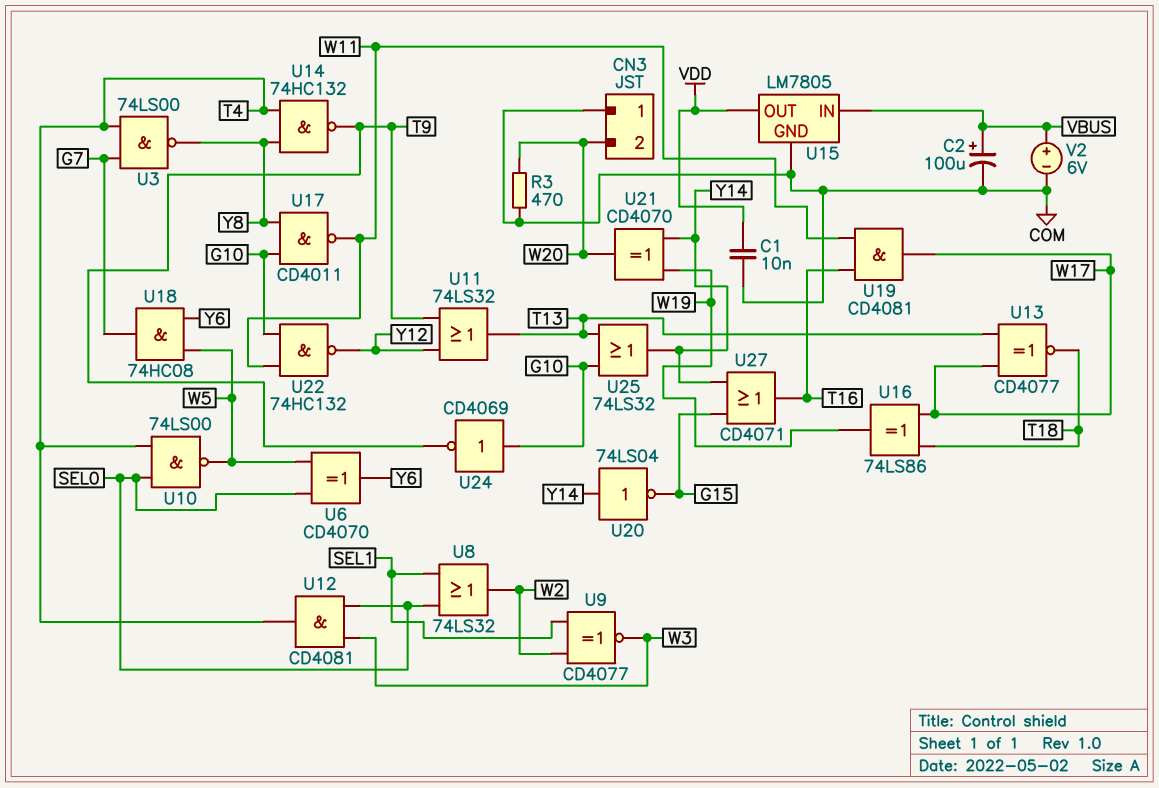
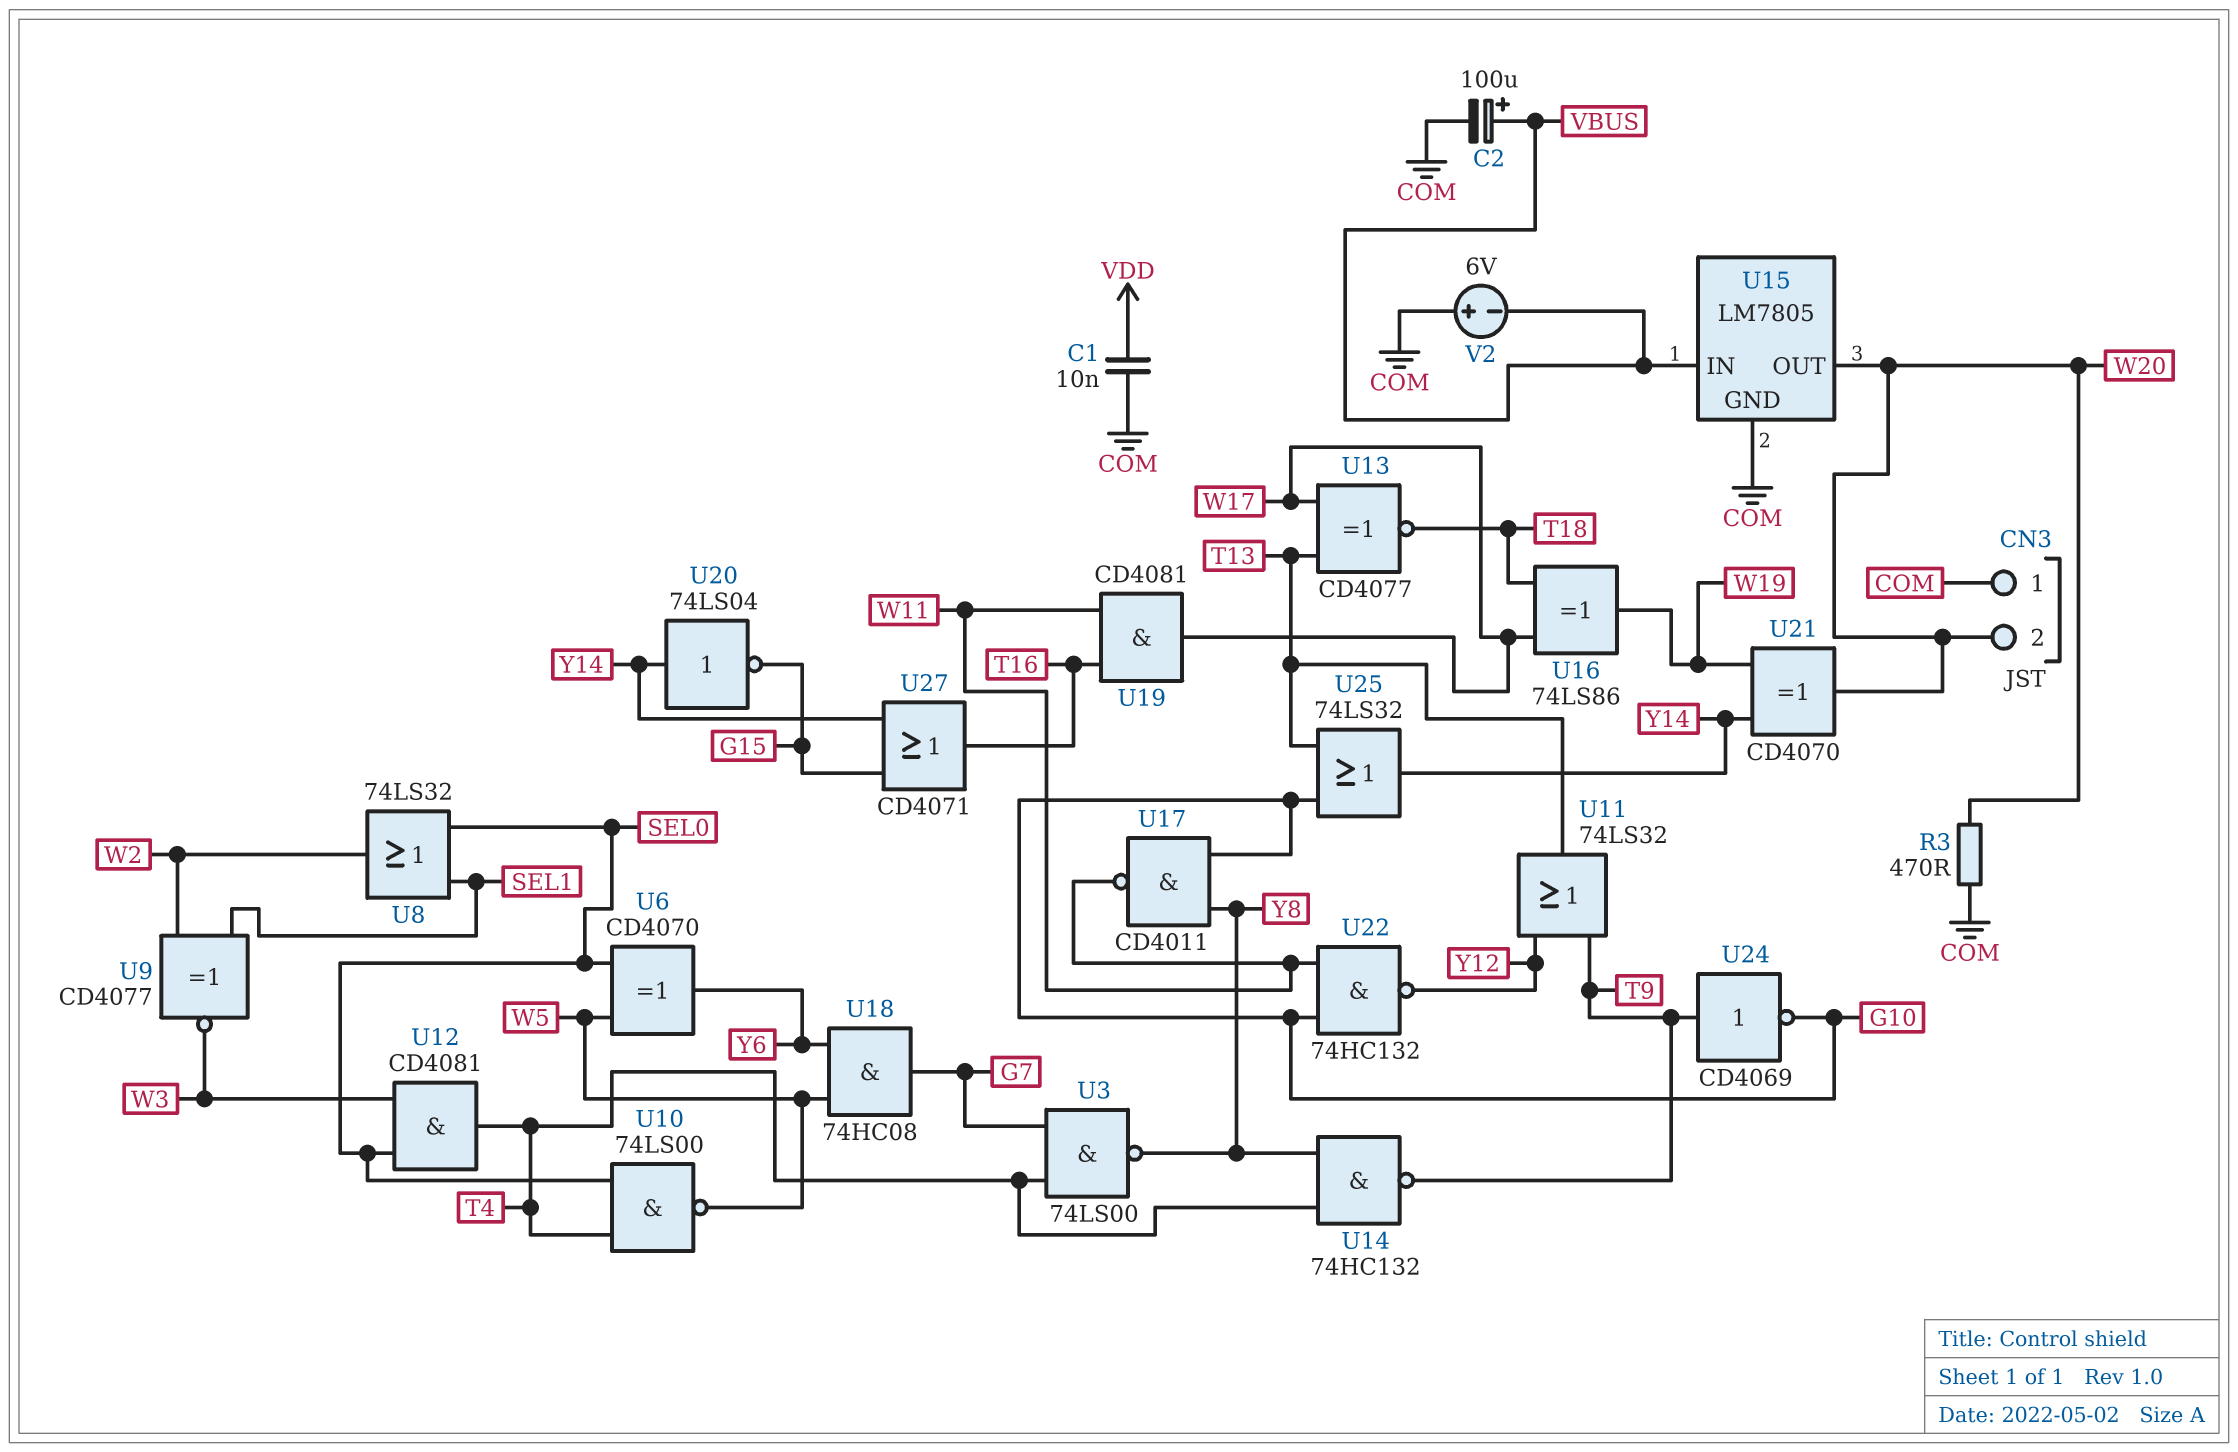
U15 pin OUT: VDD -> W20
U24: NOT CD4069 (in G10, out T9) -> NOT CD4069 (in T9, out G10)
V2: 6V (plus VBUS, minus COM) -> 6V (plus COM, minus VBUS)

